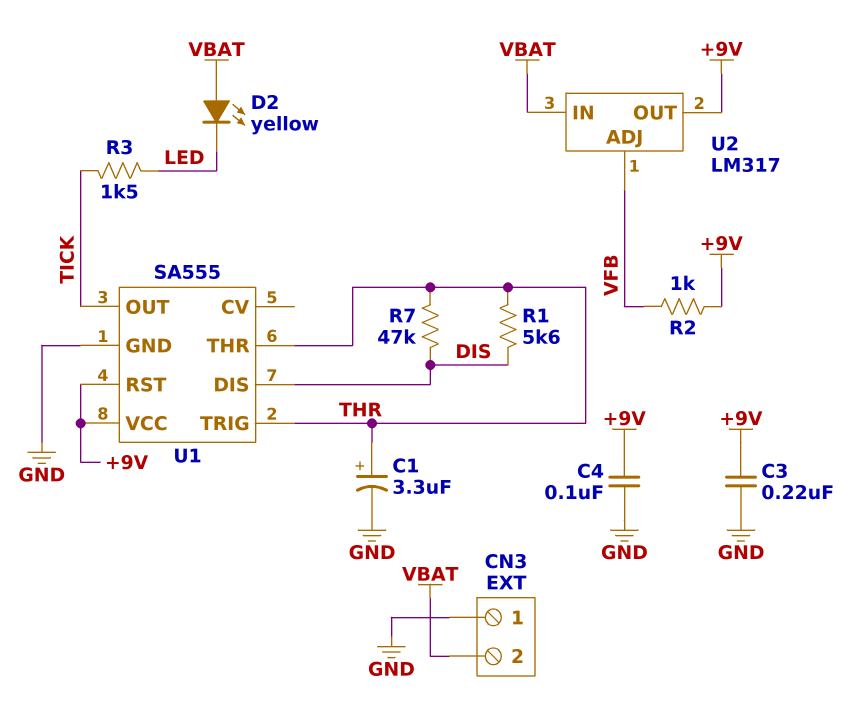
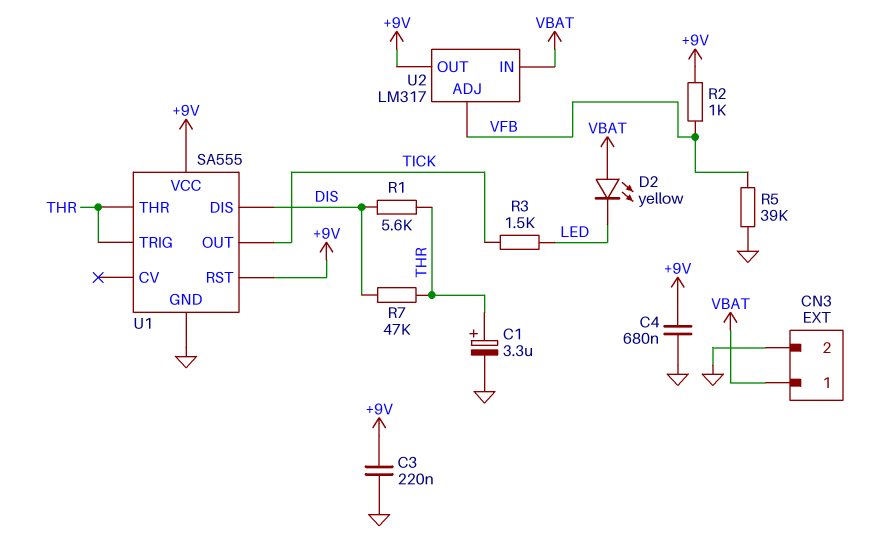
C4: 100nF (+9V, GND) -> 680nF (+9V, GND)
CN3 pin 1: GND -> VBAT
CN3 pin 2: VBAT -> GND
R5: none -> 39k (GND, VFB)

